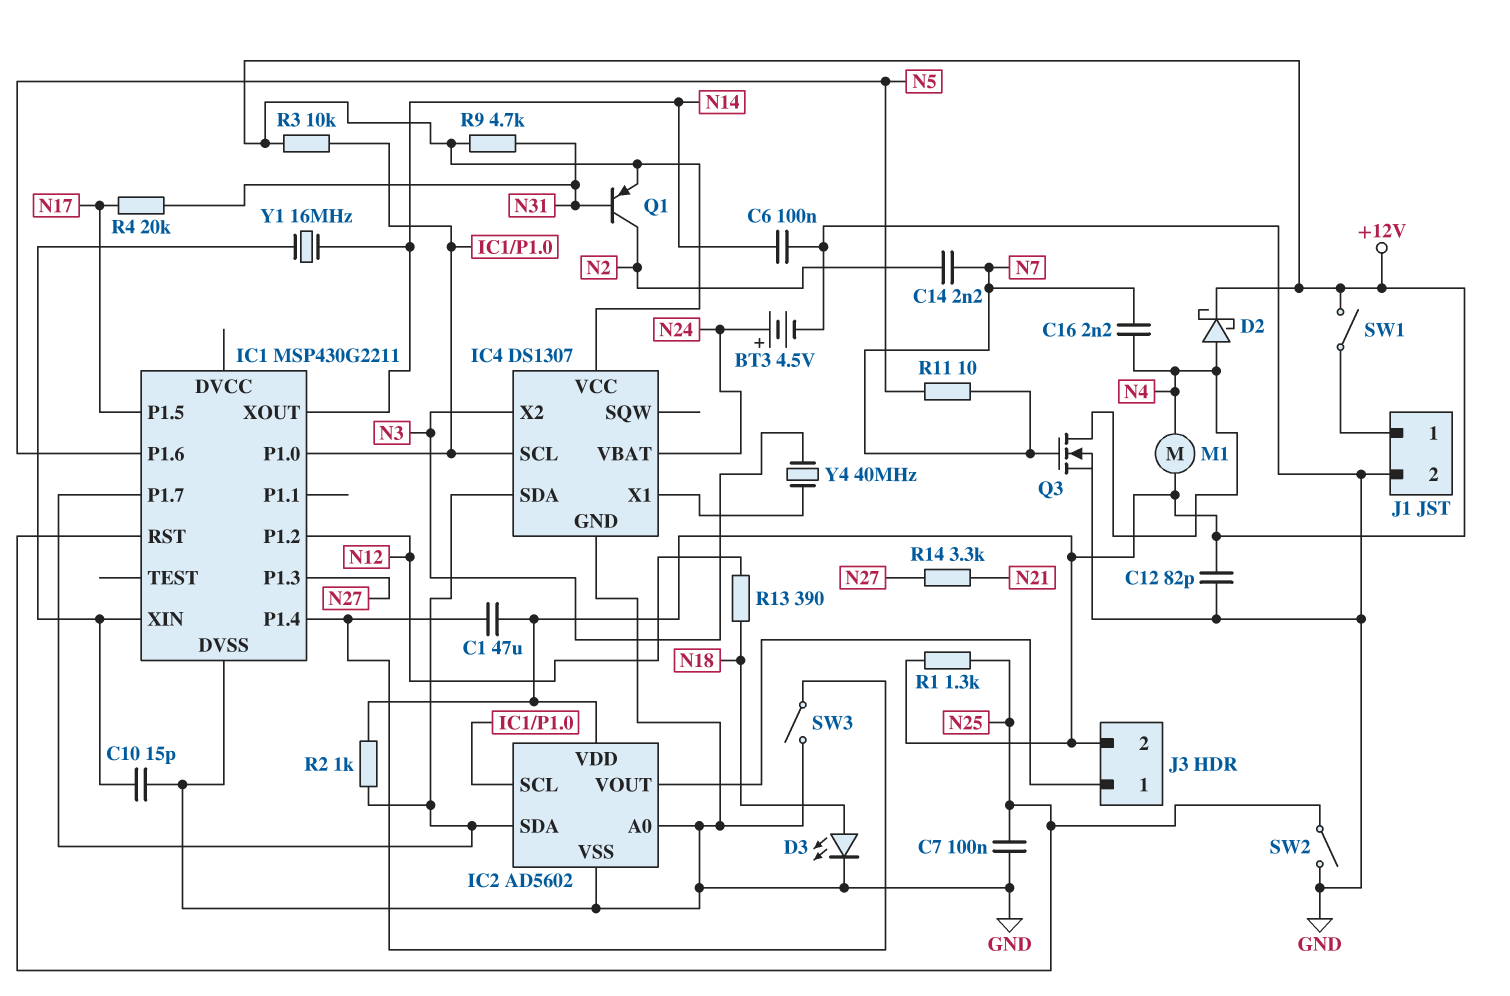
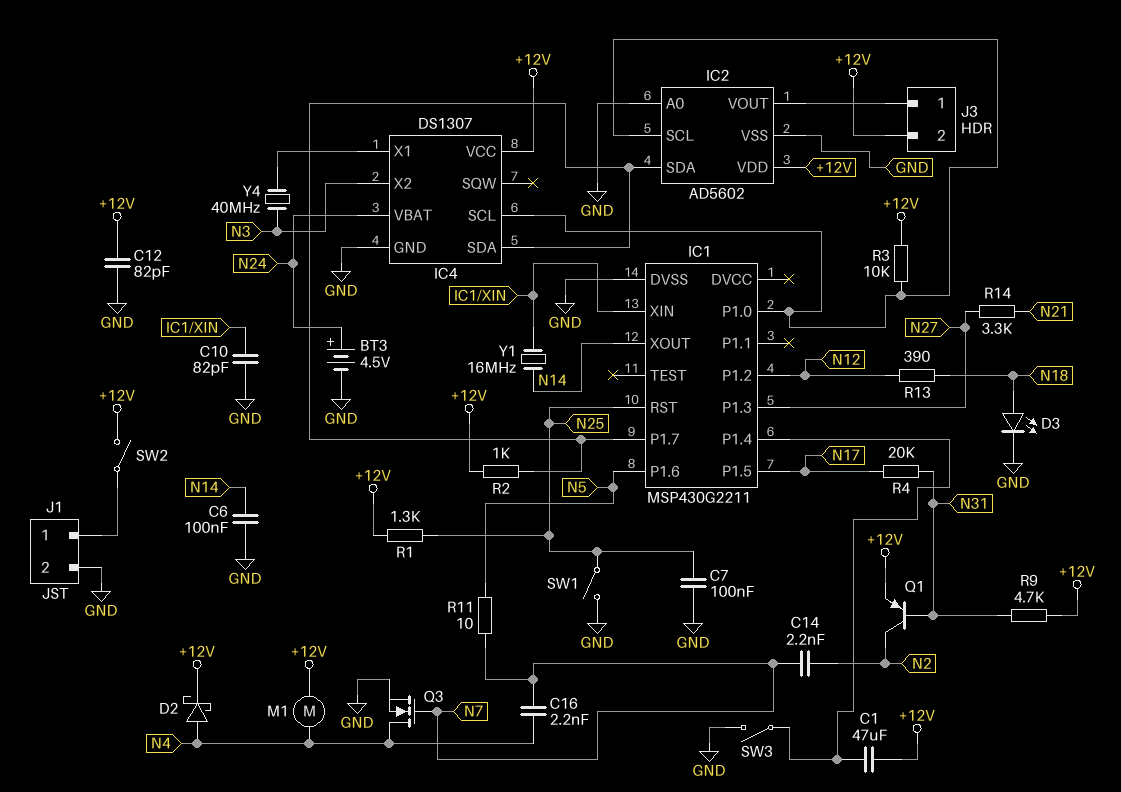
C10: 15pF (GND, IC1/XIN) -> 82pF (GND, IC1/XIN)
SW1: switch (+12V, J1/1) -> switch (GND, N25)
SW2: switch (GND, N25) -> switch (+12V, J1/1)

